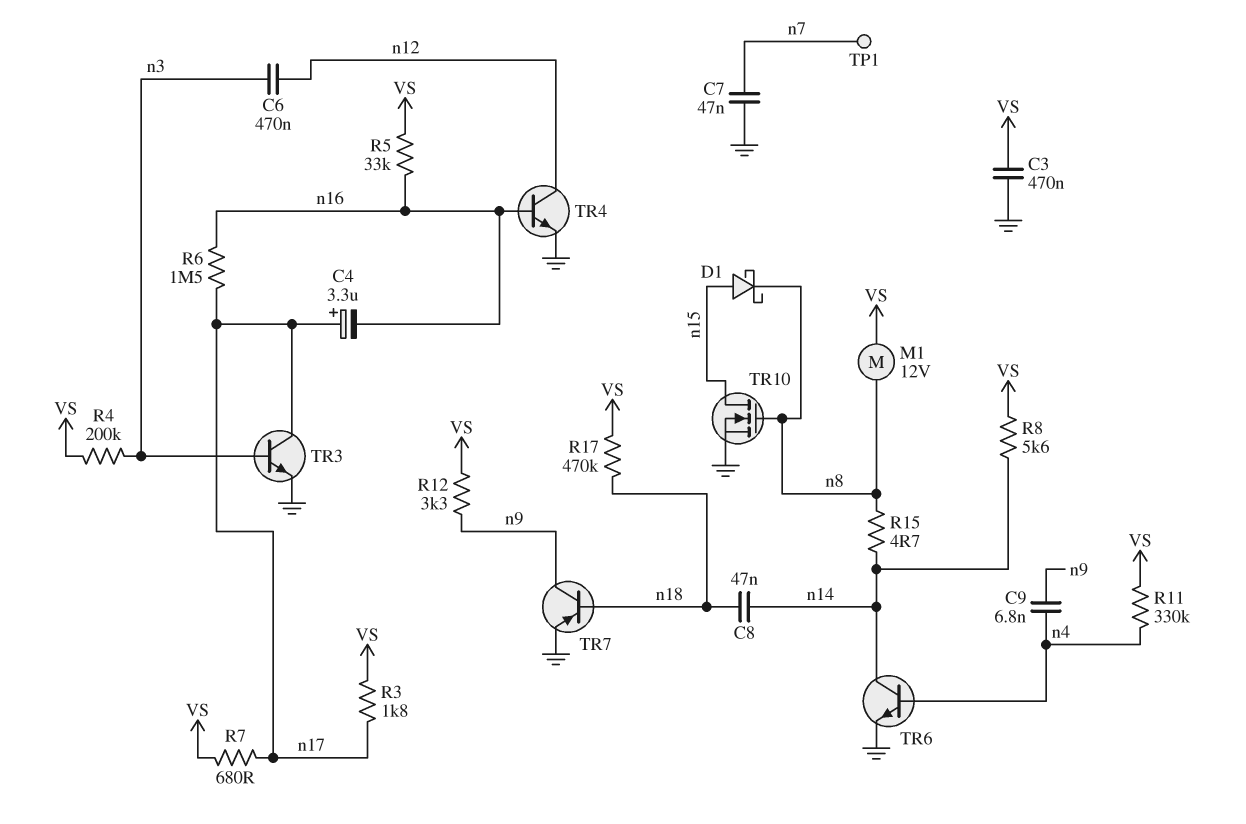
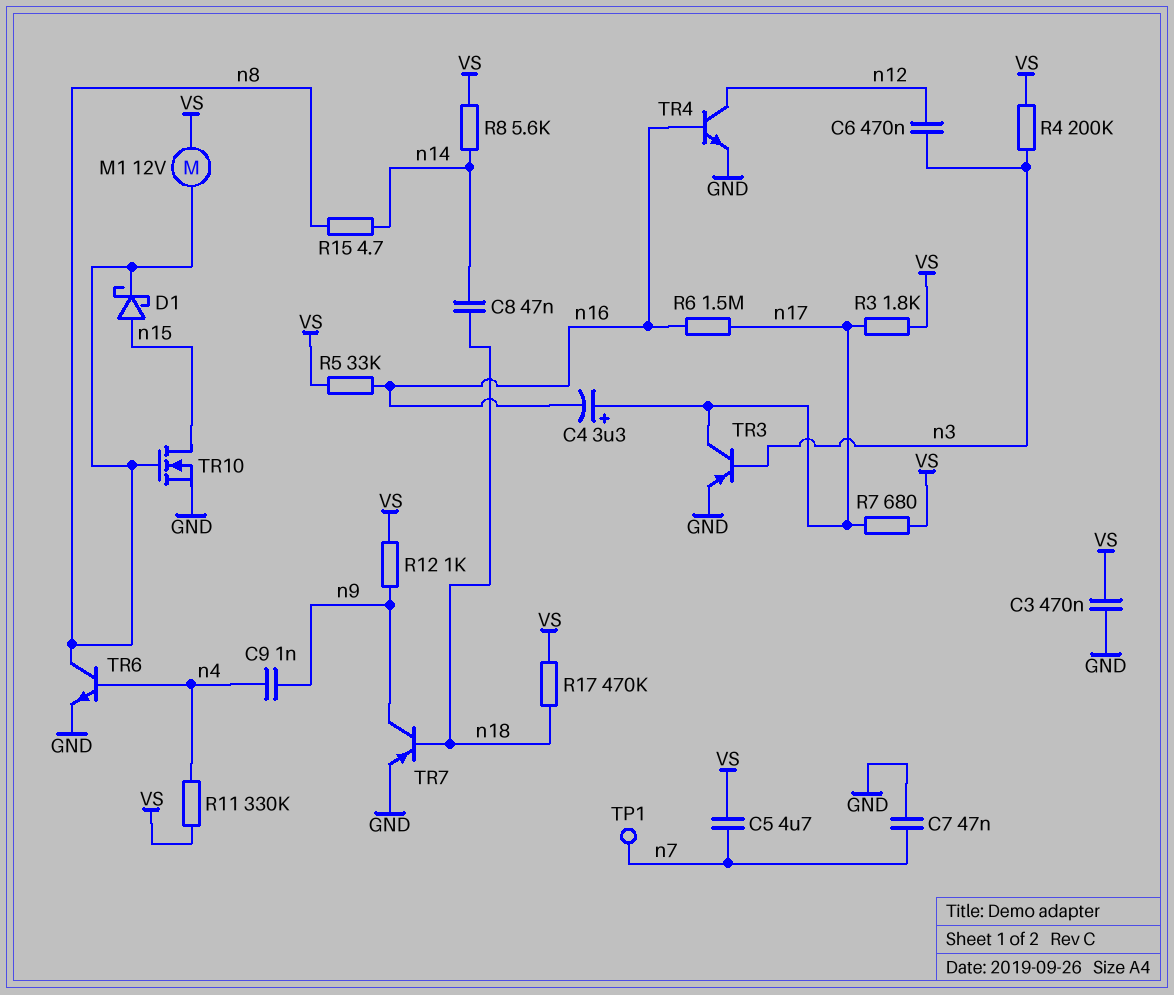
C5: none -> 4.7uF (VS, n7)
C9: 6.8nF (n4, n9) -> 1nF (n4, n9)
R12: 3.3k (VS, n9) -> 1k (VS, n9)
TR3: NPN (B n3, C n17, E GND) -> PNP (B n3, C n17, E GND)
TR6: NPN (B n4, C n14, E GND) -> NPN (B n4, C n8, E GND)

